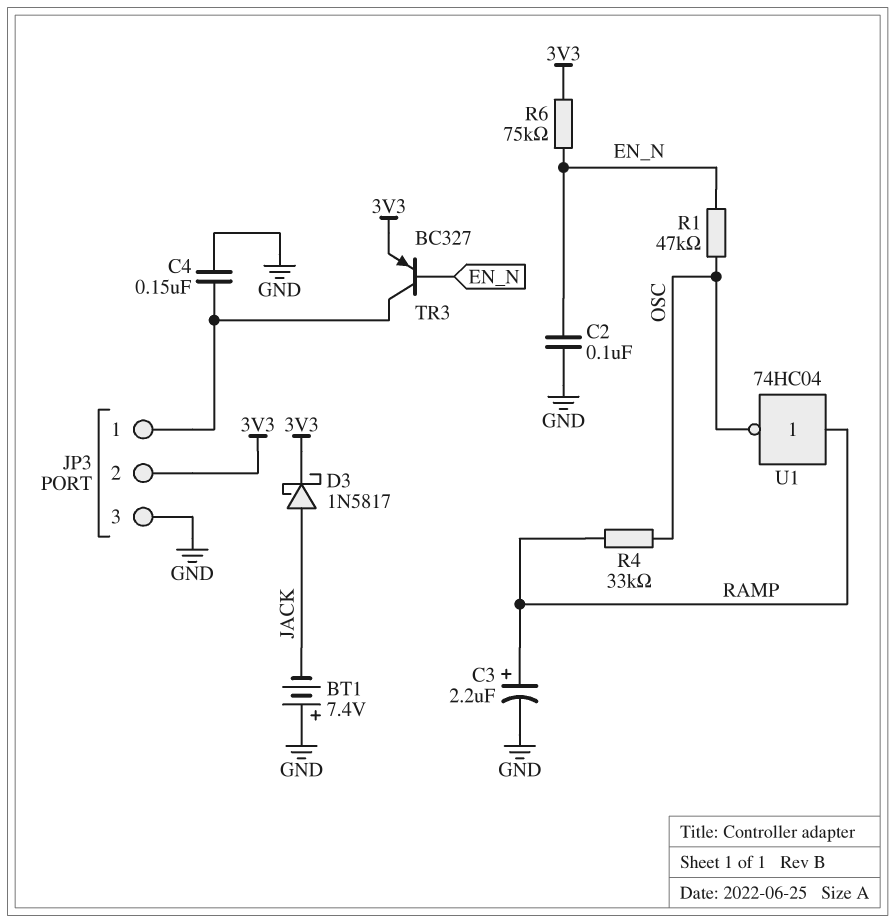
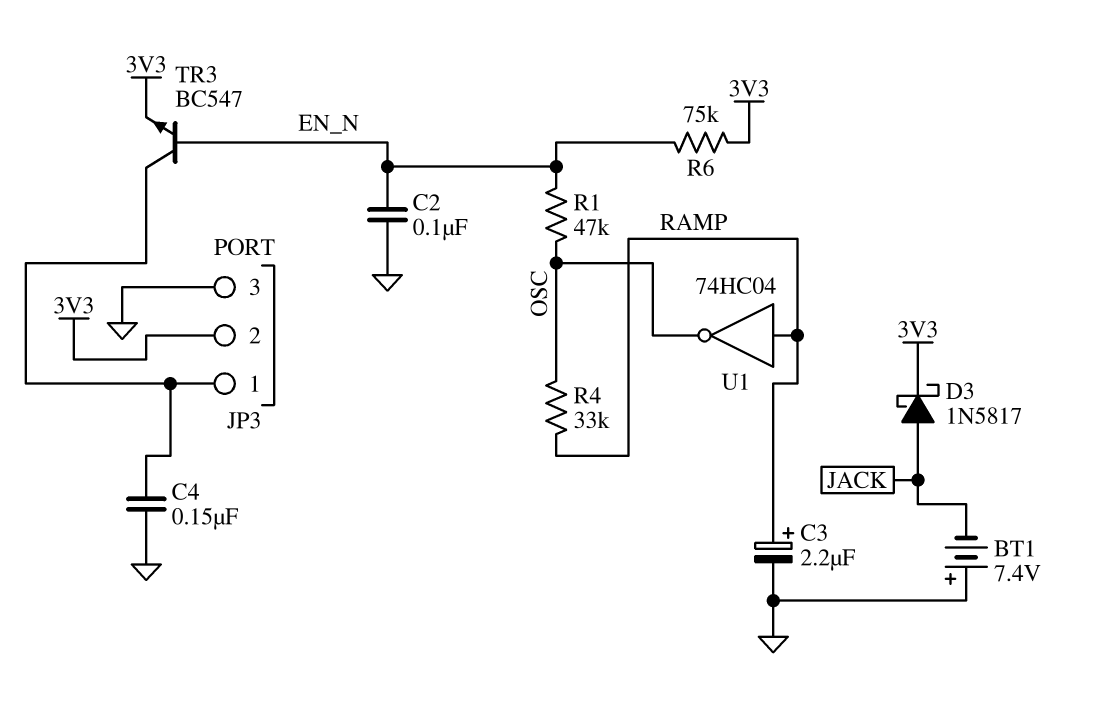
TR3: PNP BC327 (B EN_N, C JP3/1, E 3V3) -> NPN BC547 (B EN_N, C JP3/1, E 3V3)

